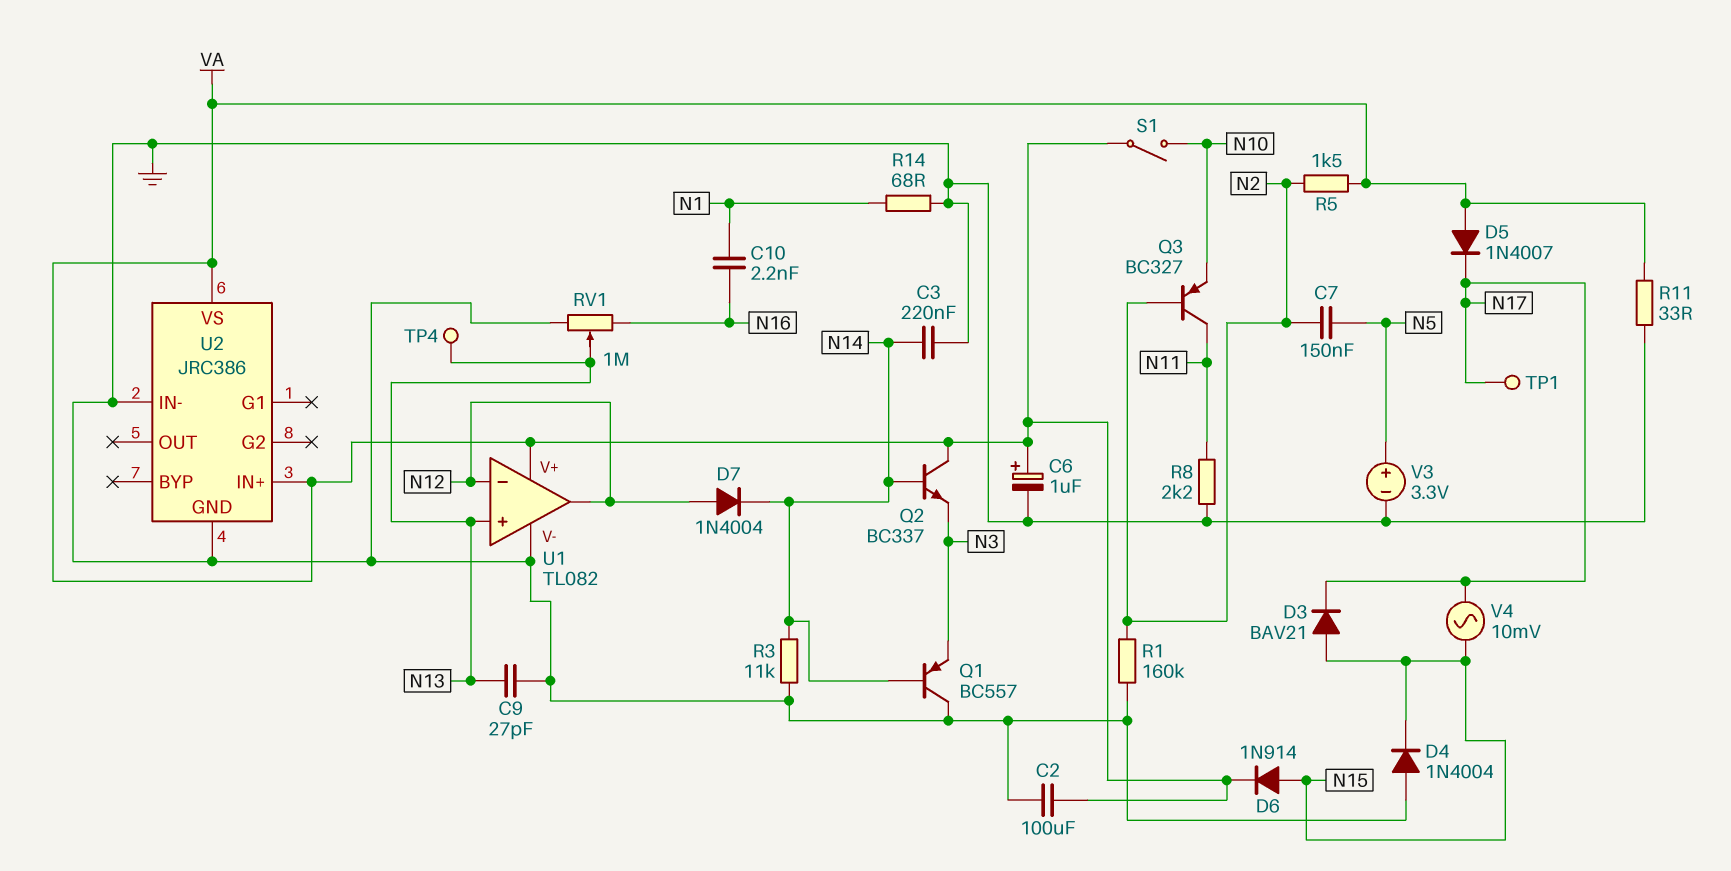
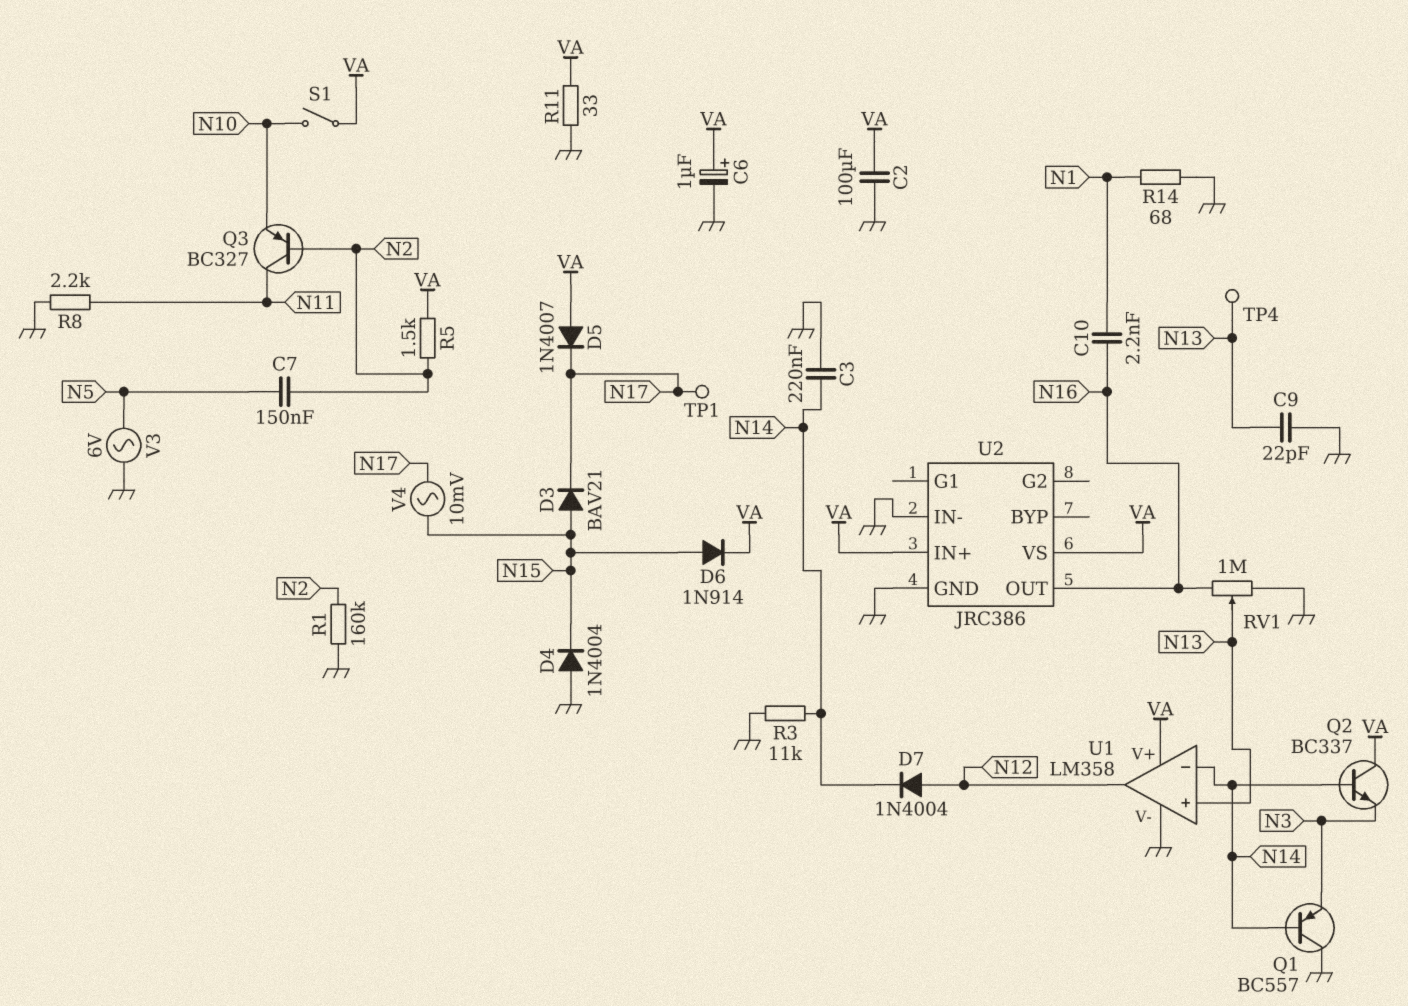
C9: 27pF (GND, N13) -> 22pF (GND, N13)
U1: TL082 -> LM358
U1 pin in-: N12 -> N14
U2 pin OUT: none -> N16
V3: 3.3V (plus N5, minus GND) -> AC 6V (GND, N5)

